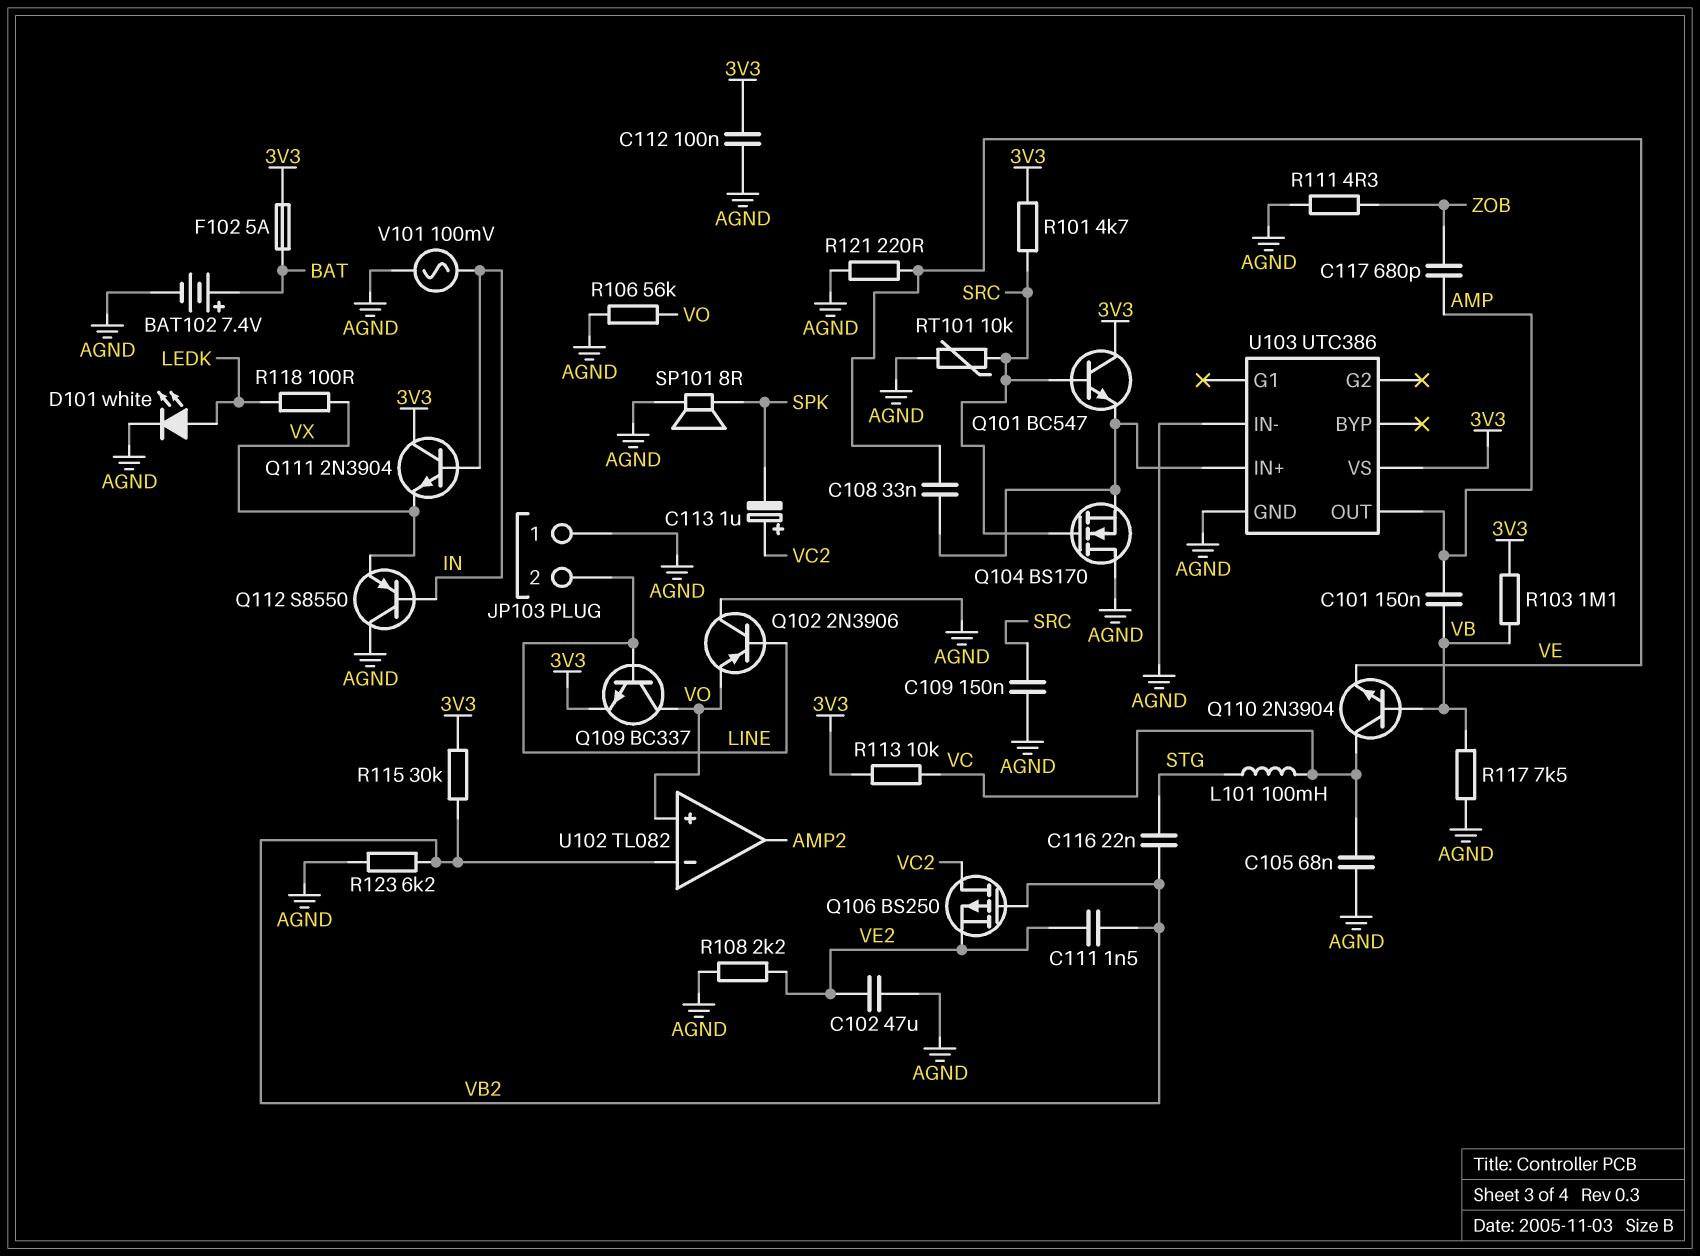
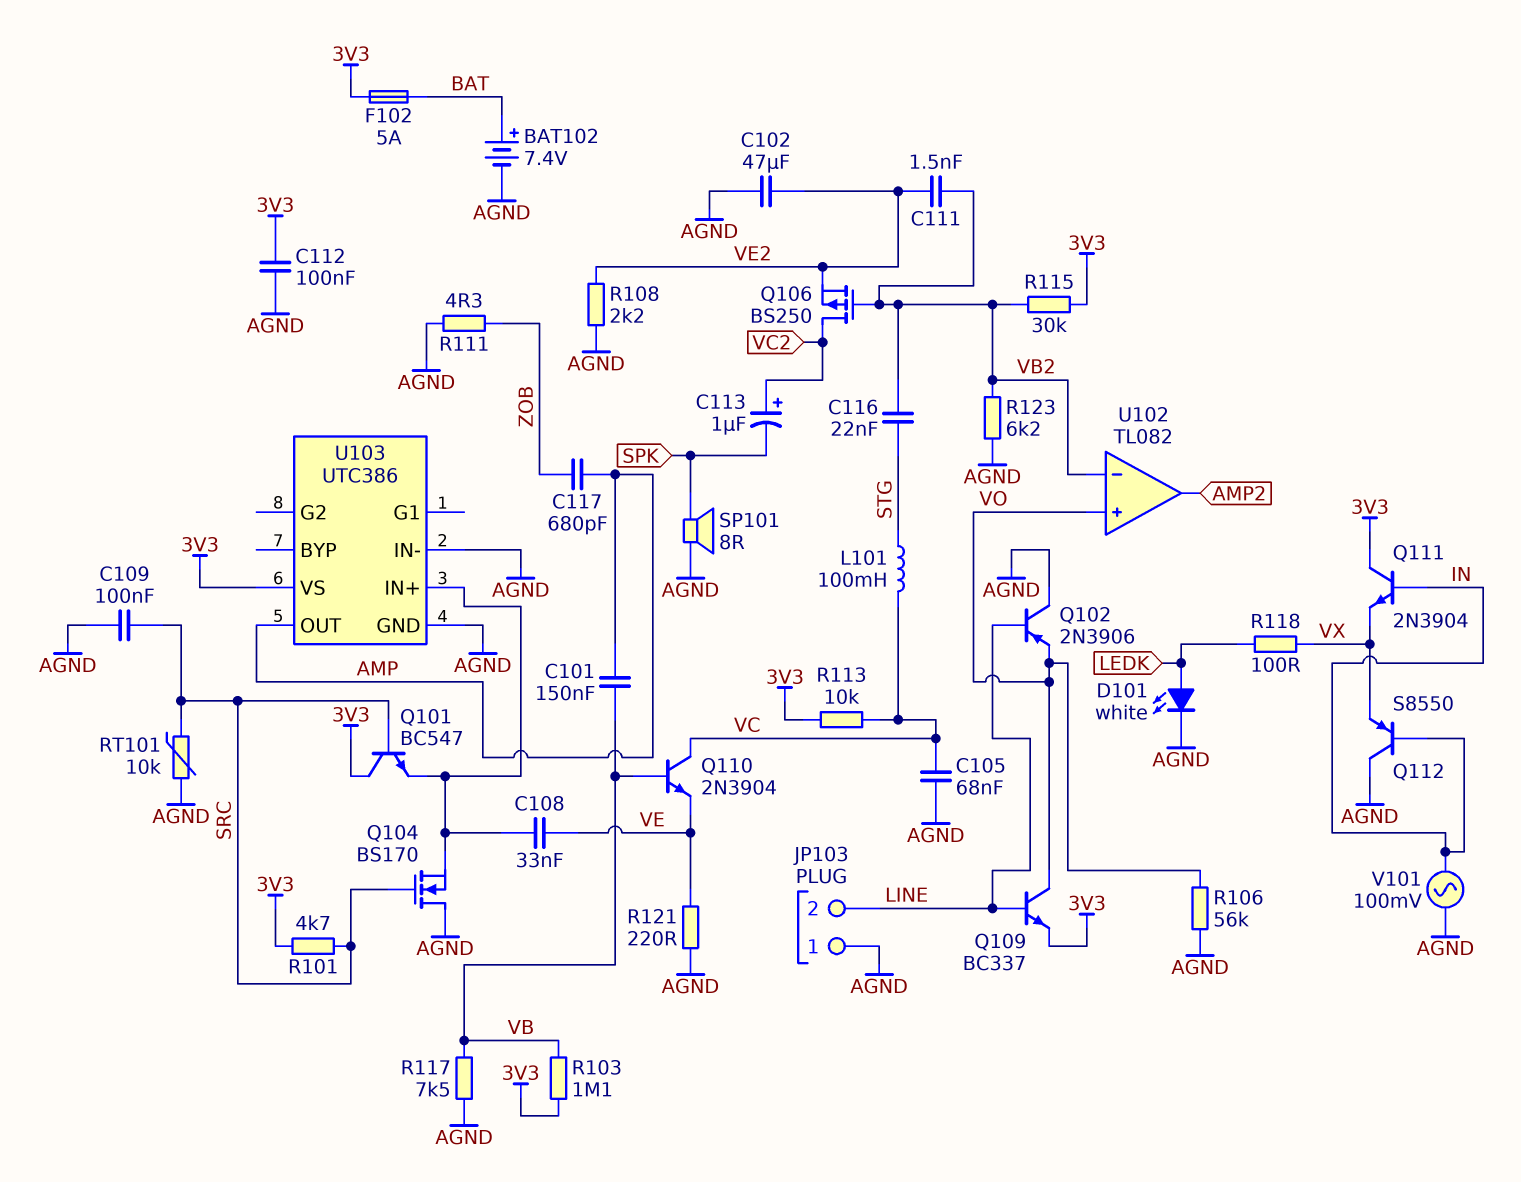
C109: 150nF (AGND, SRC) -> 100nF (AGND, SRC)

